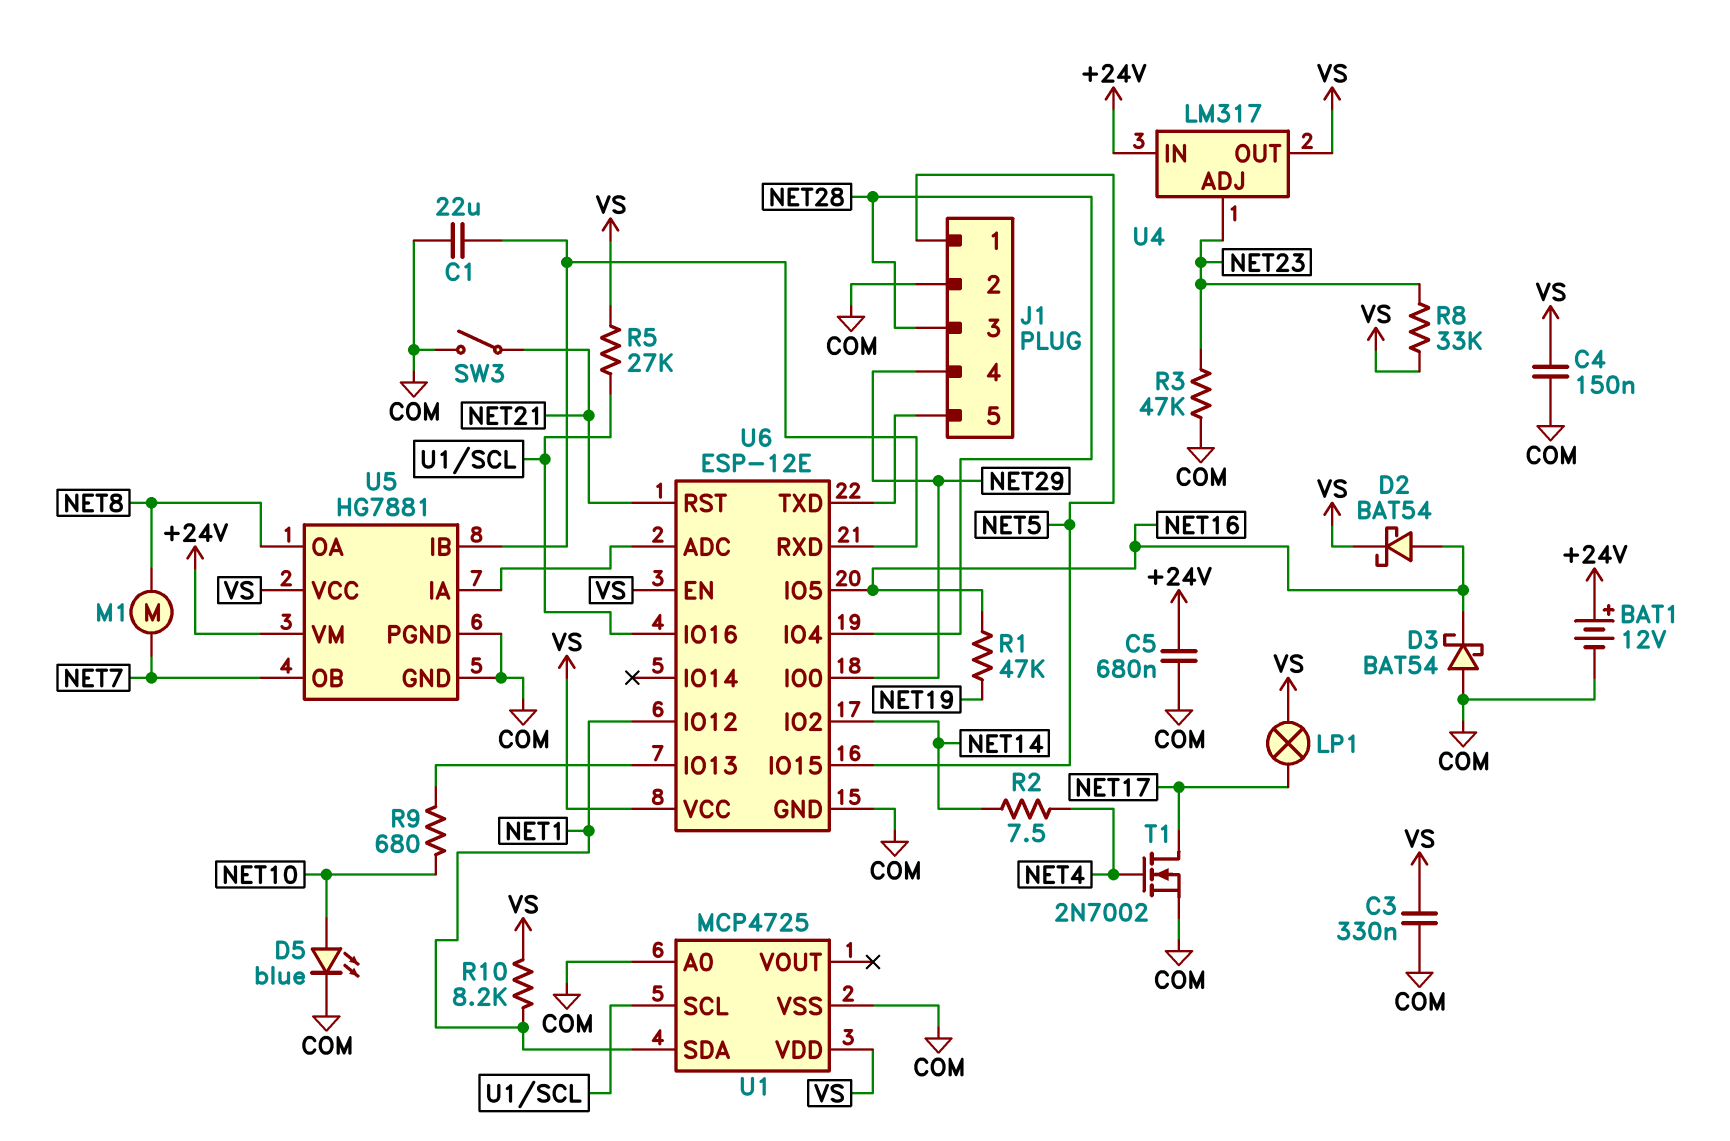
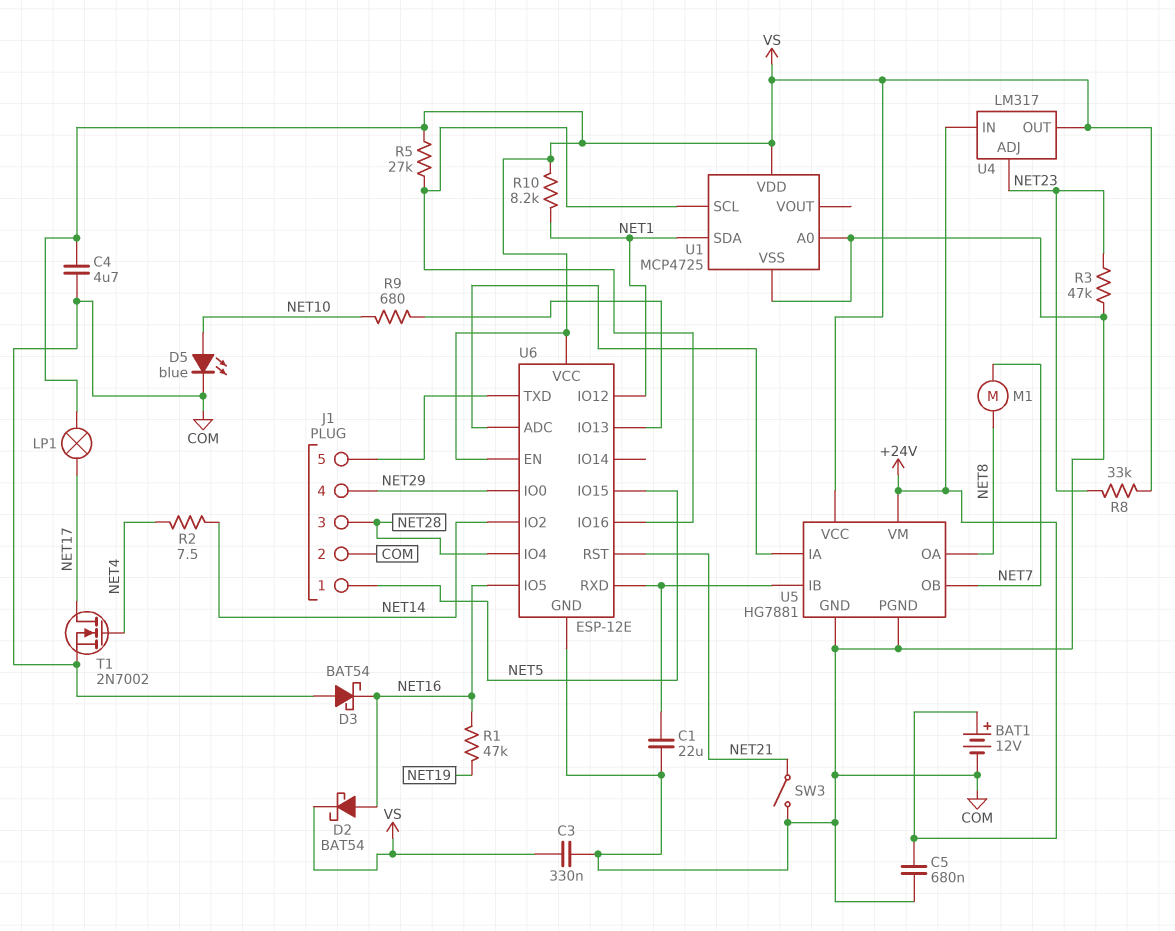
C4: 150nF (COM, VS) -> 4.7uF (COM, VS)

